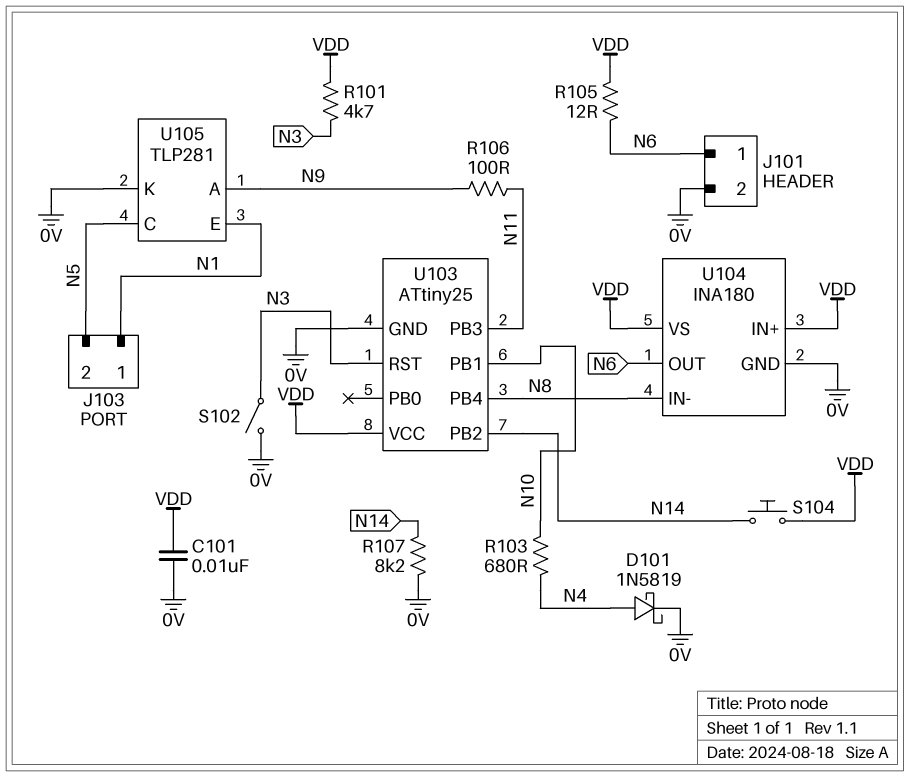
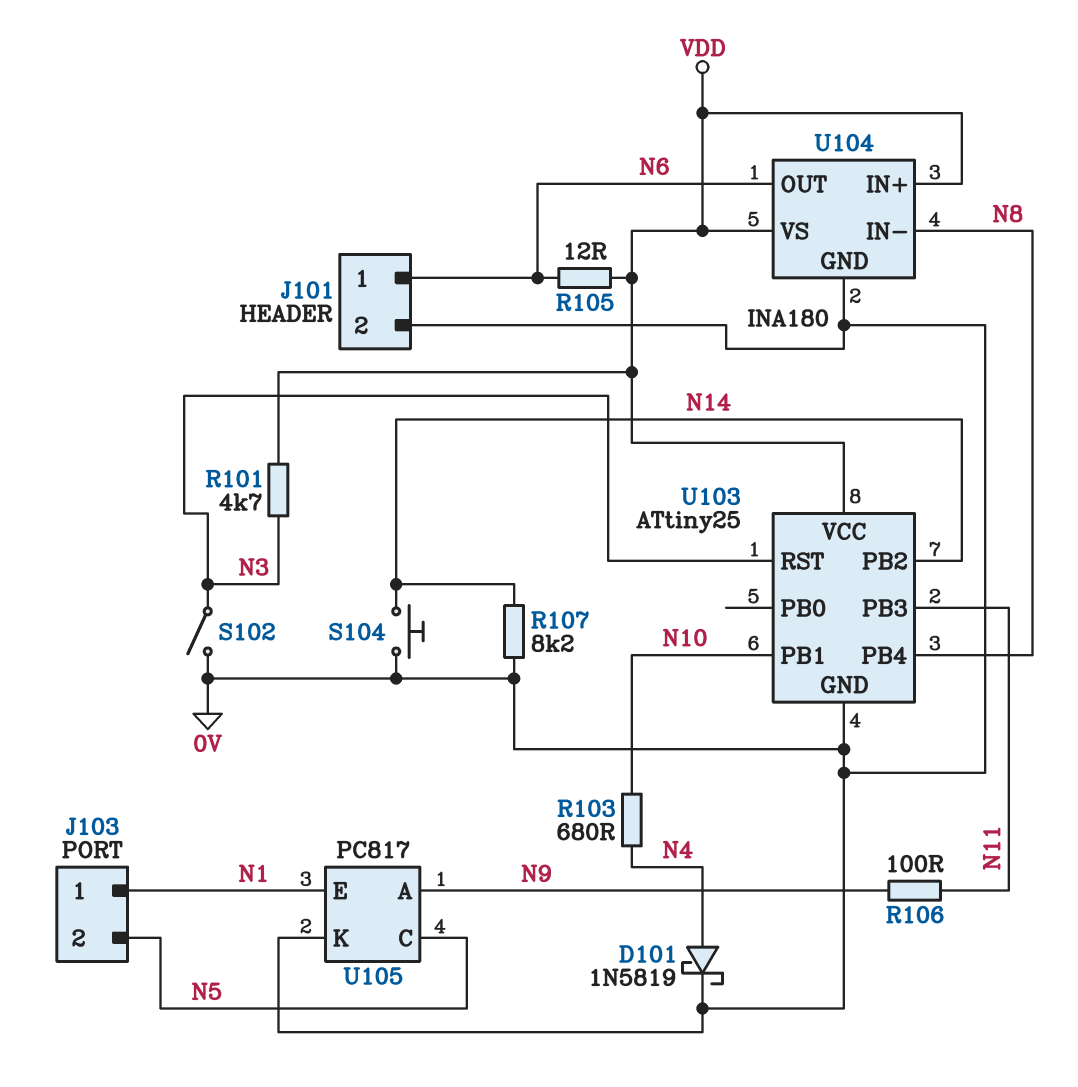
C101: 10nF (0V, VDD) -> none
S104: button (N14, VDD) -> button (0V, N14)
U105: TLP281 -> PC817

